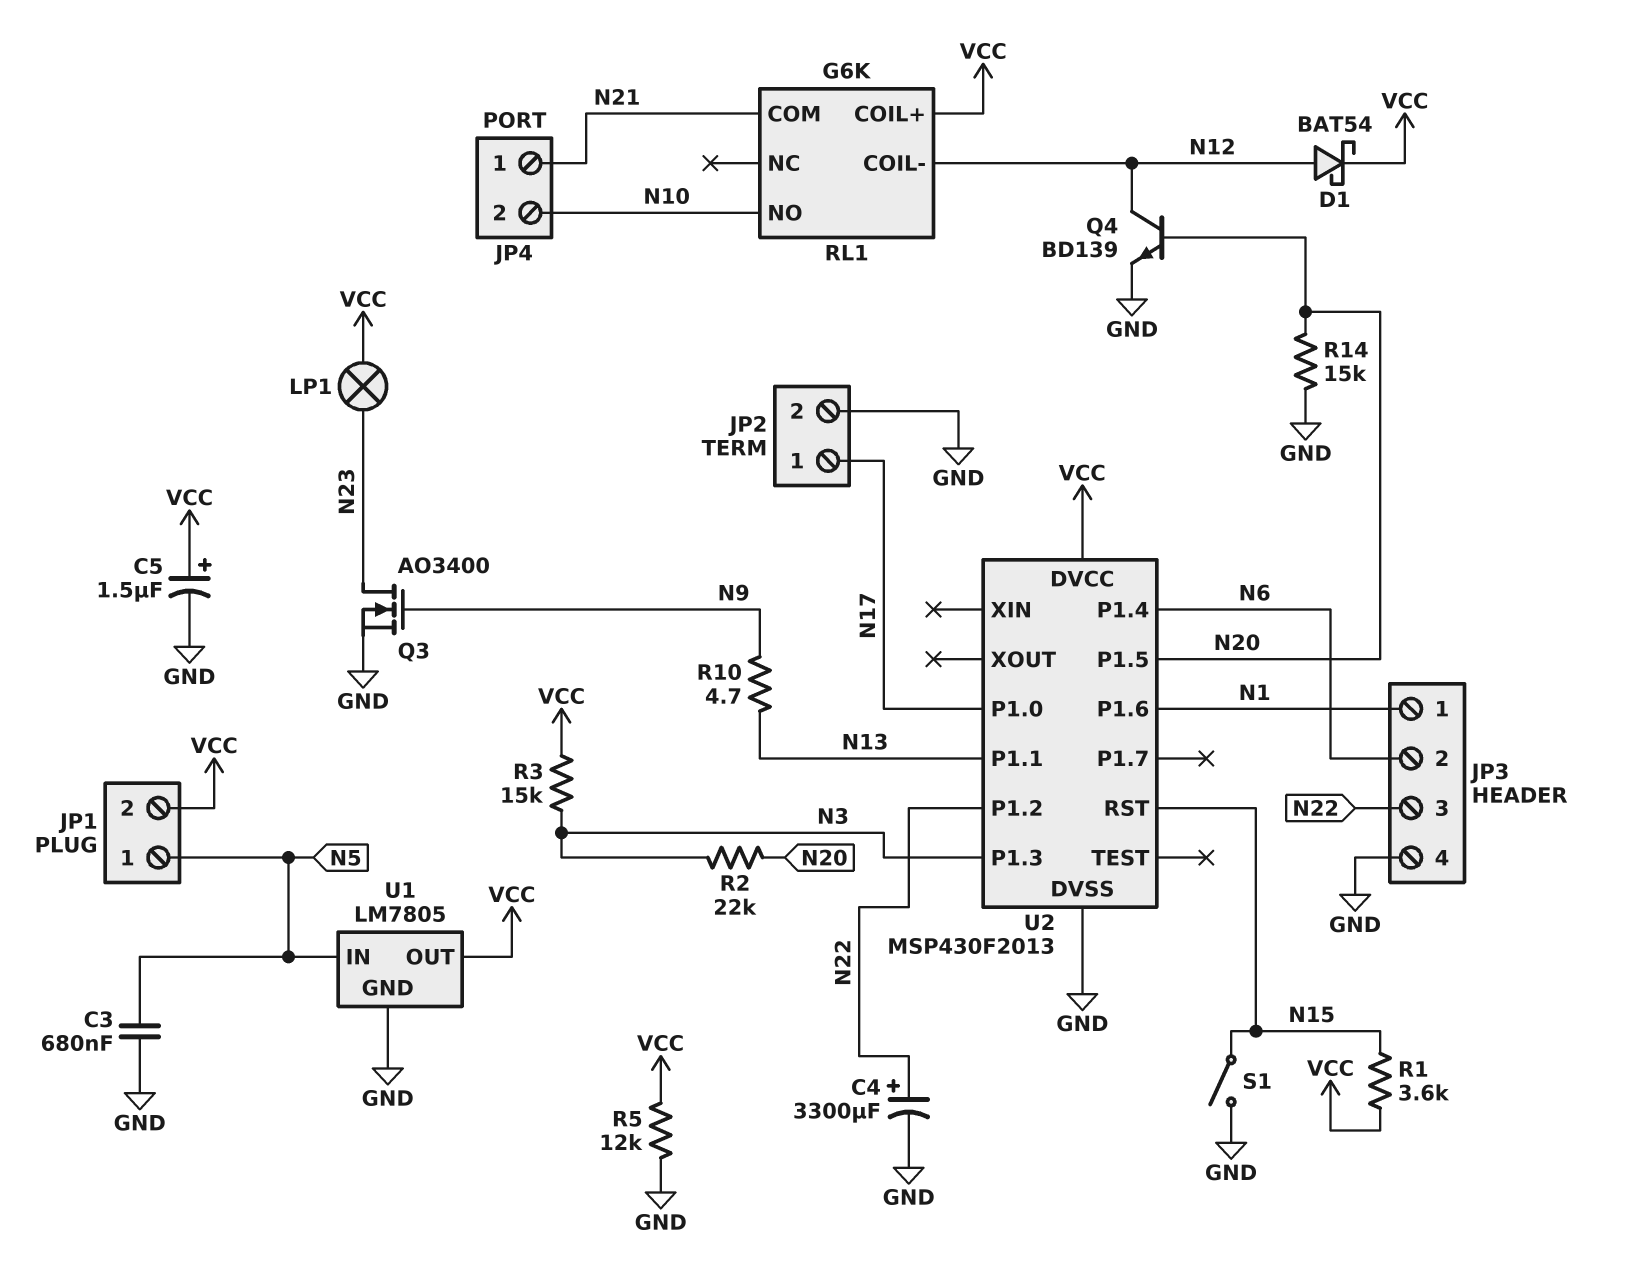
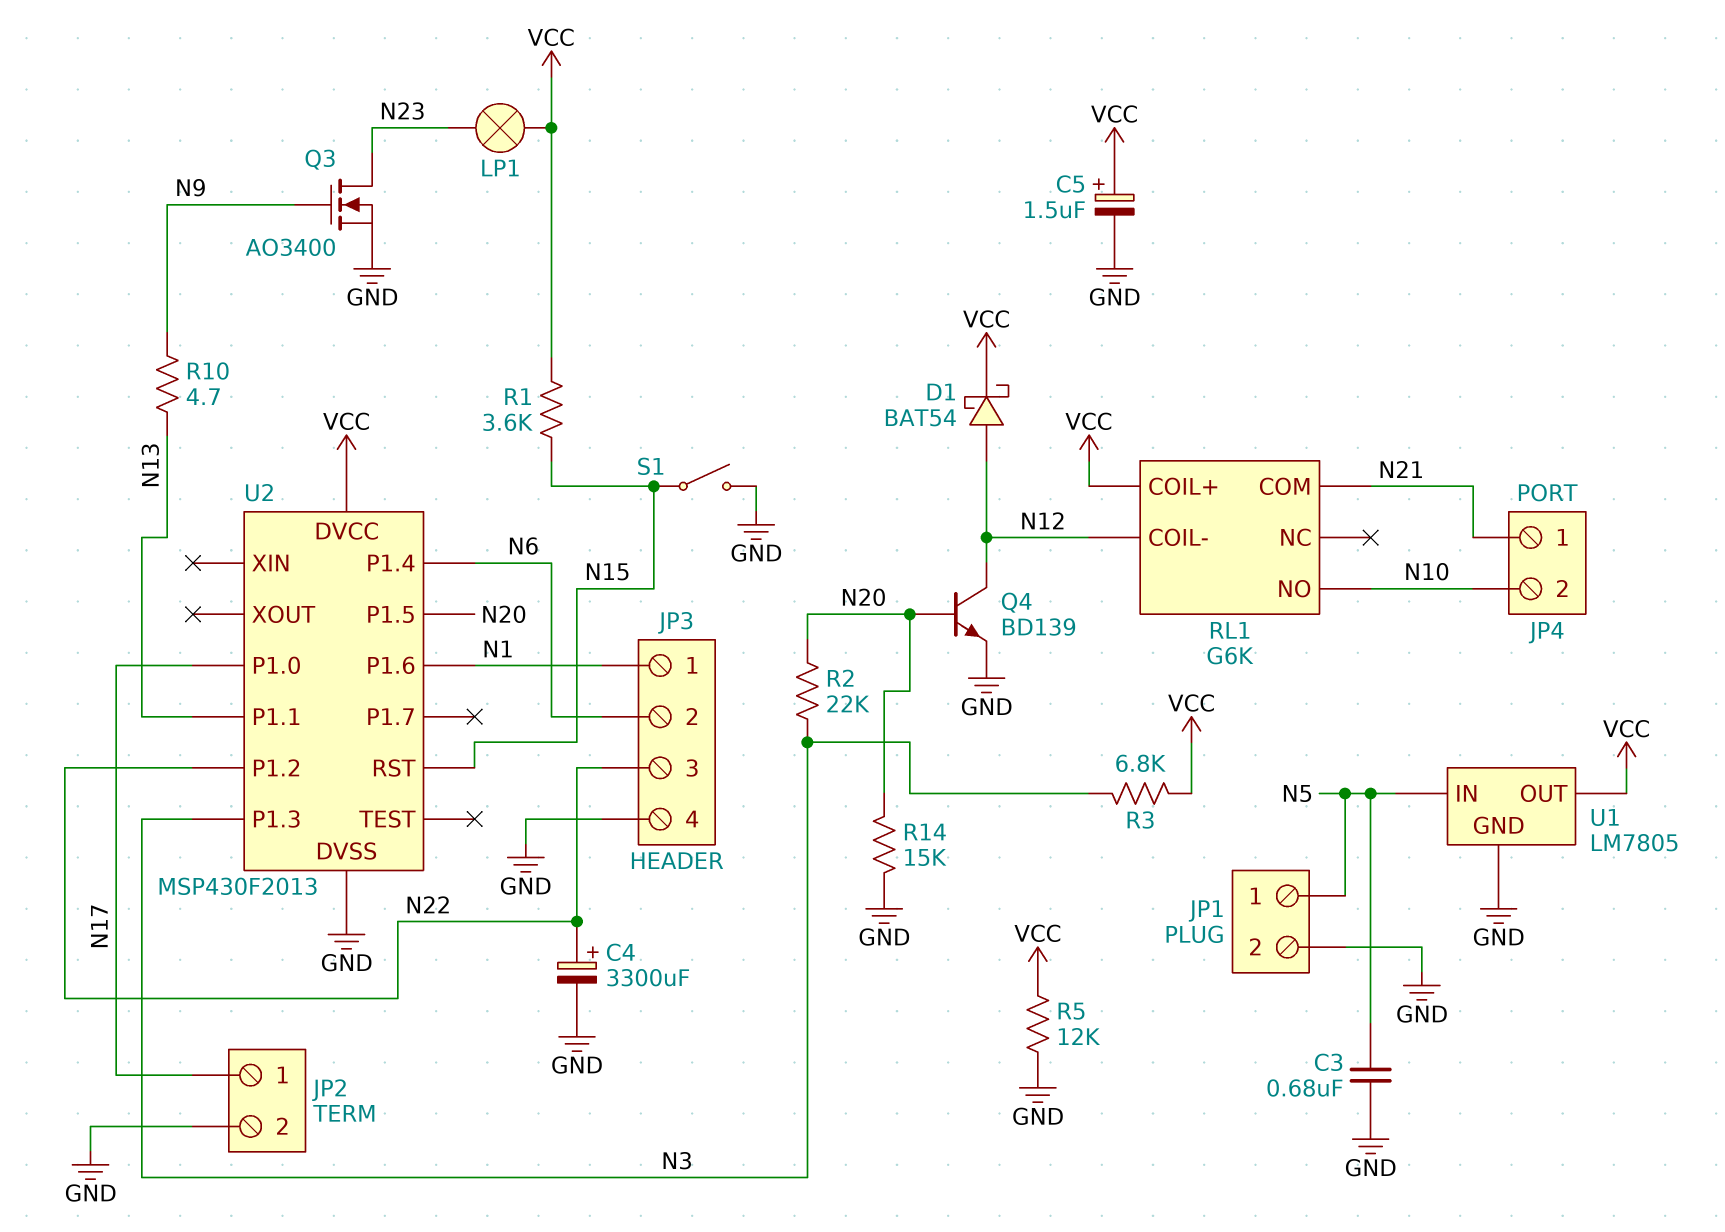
JP1 pin 2: VCC -> GND
R3: 15k (N3, VCC) -> 6.8k (N3, VCC)

